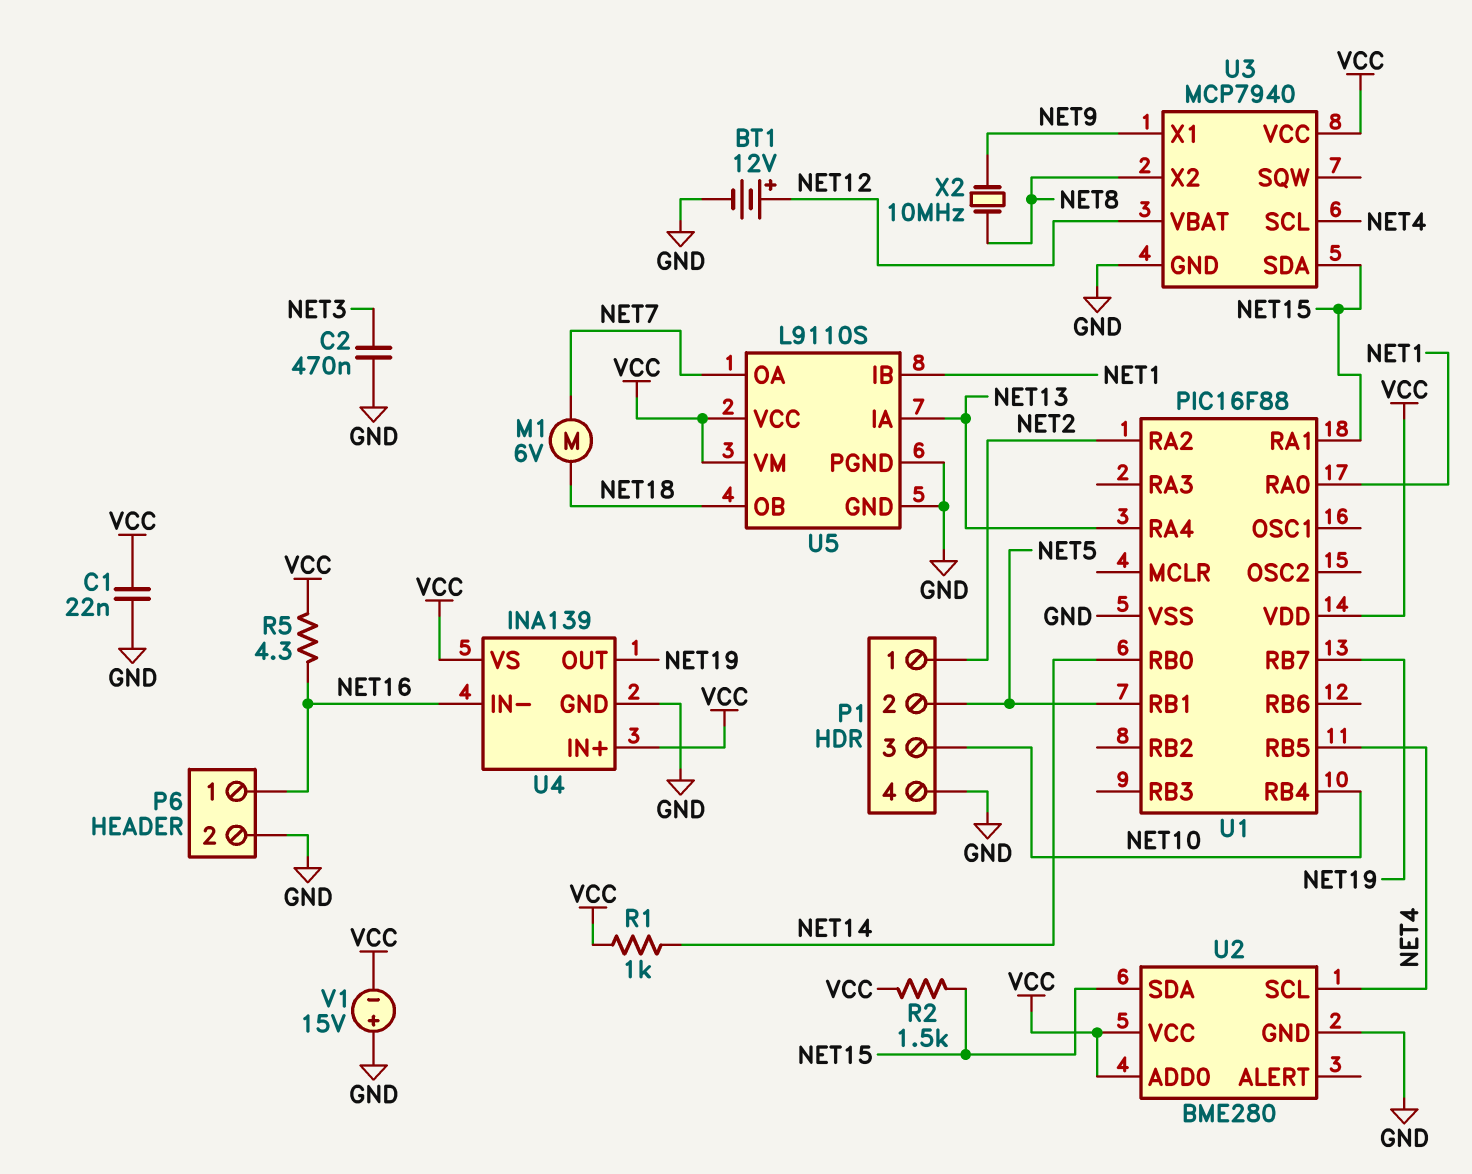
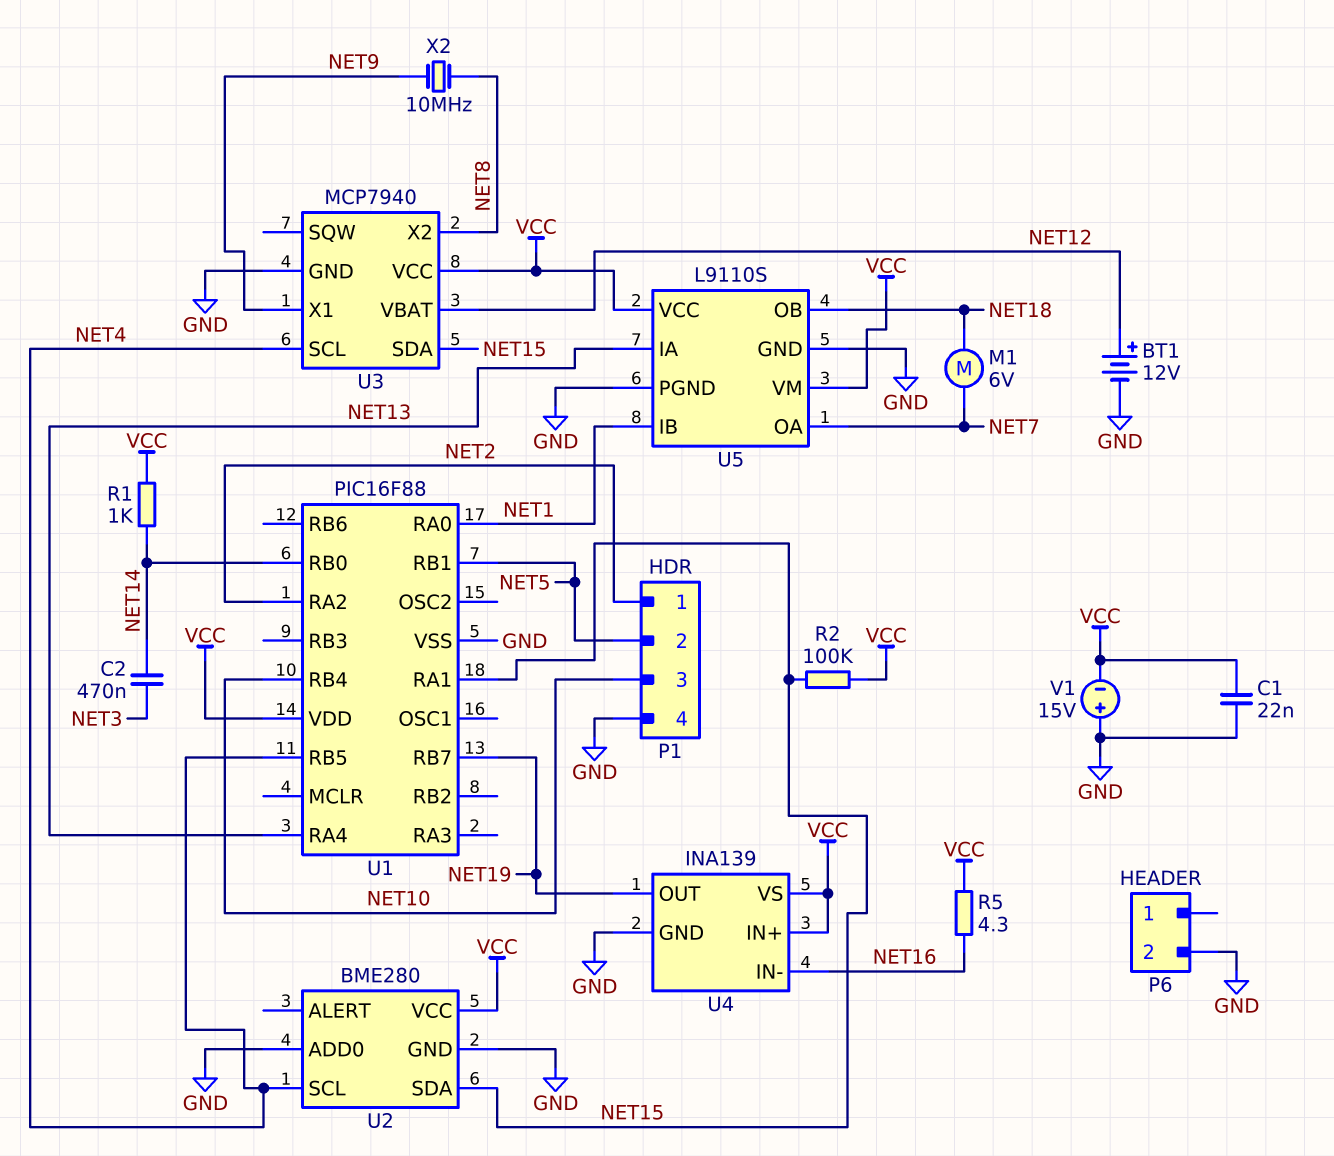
C2: 470nF (GND, NET3) -> 470nF (NET3, NET14)
P6 pin 1: NET16 -> none
R2: 1.5k (NET15, VCC) -> 100k (NET15, VCC)
U2 pin ADD0: VCC -> GND

